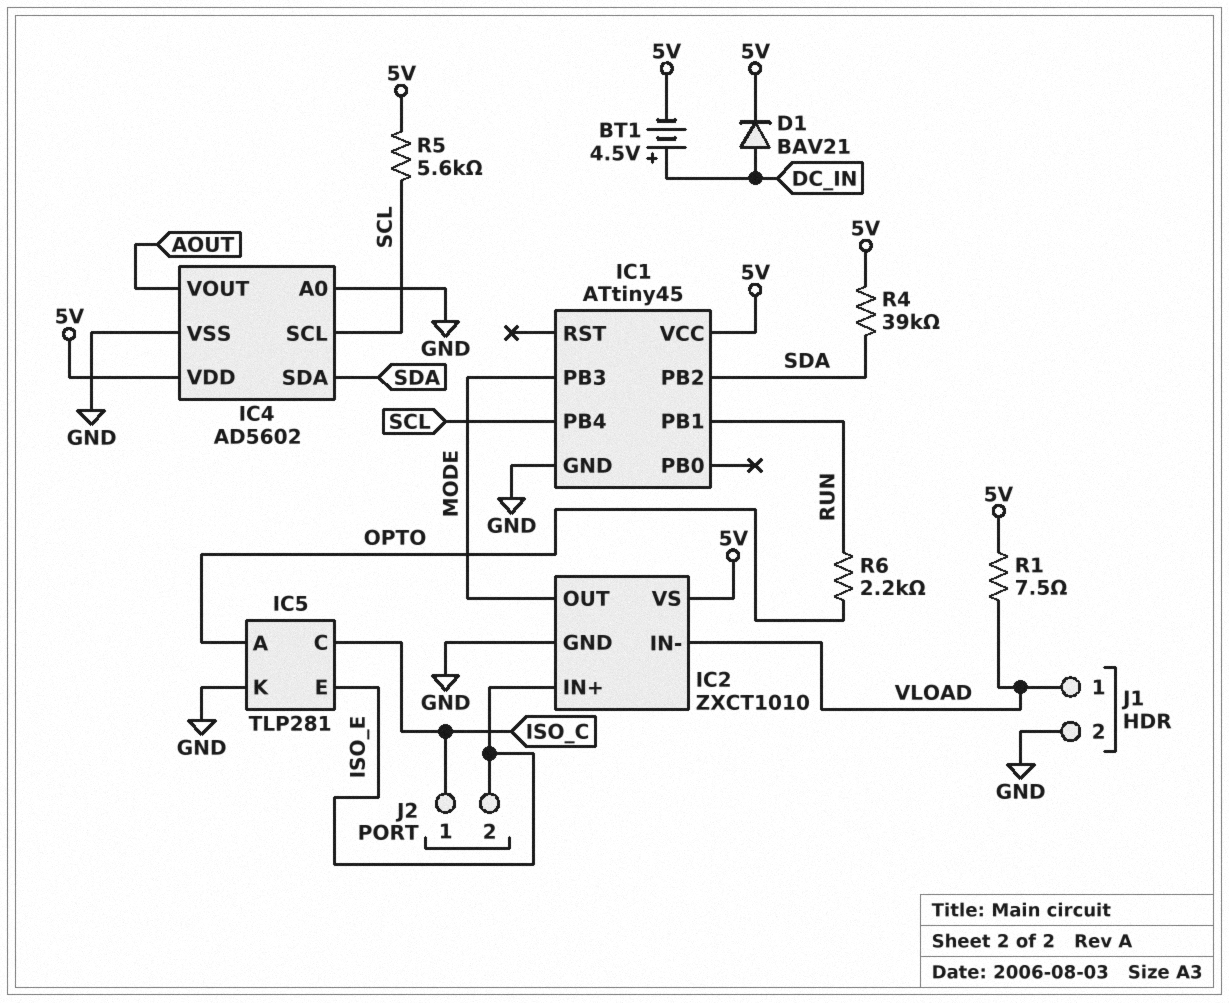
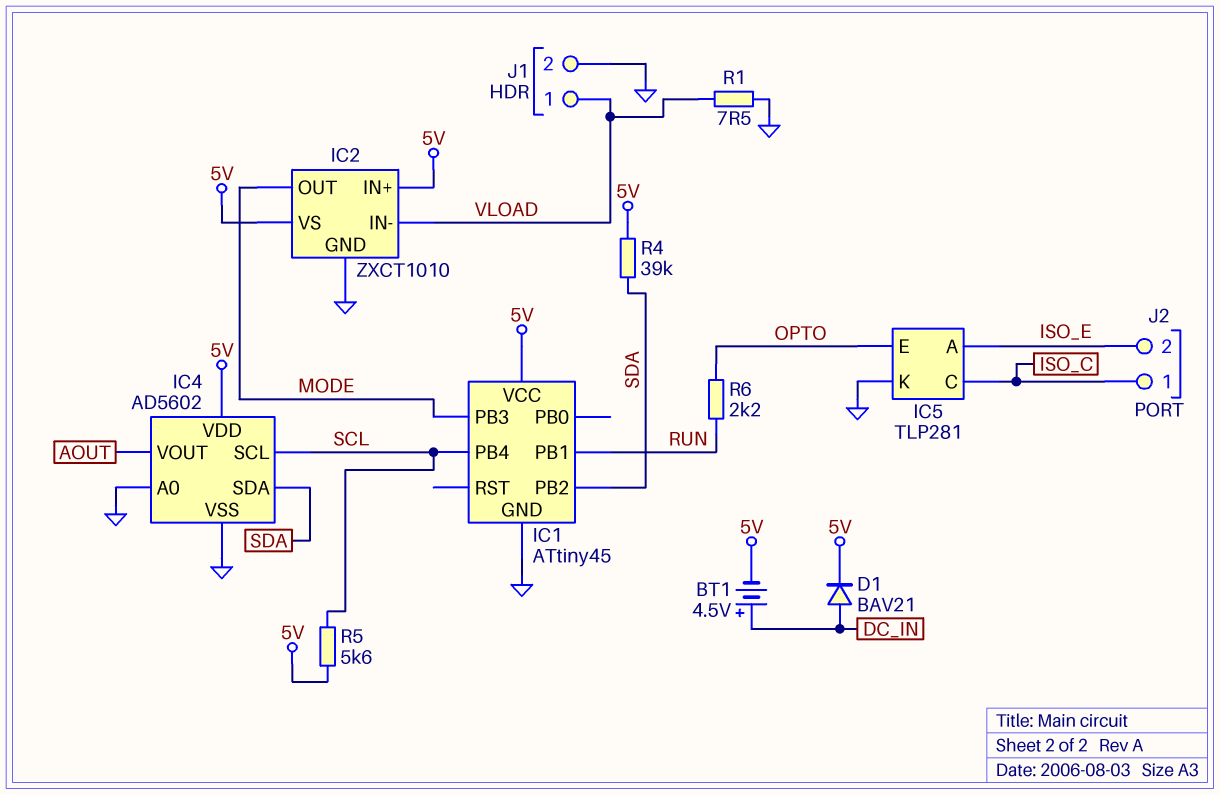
IC2 pin IN+: ISO_E -> 5V
IC5 pin A: OPTO -> ISO_E
IC5 pin E: ISO_E -> OPTO
R1: 7.5 (5V, VLOAD) -> 7.5 (GND, VLOAD)

